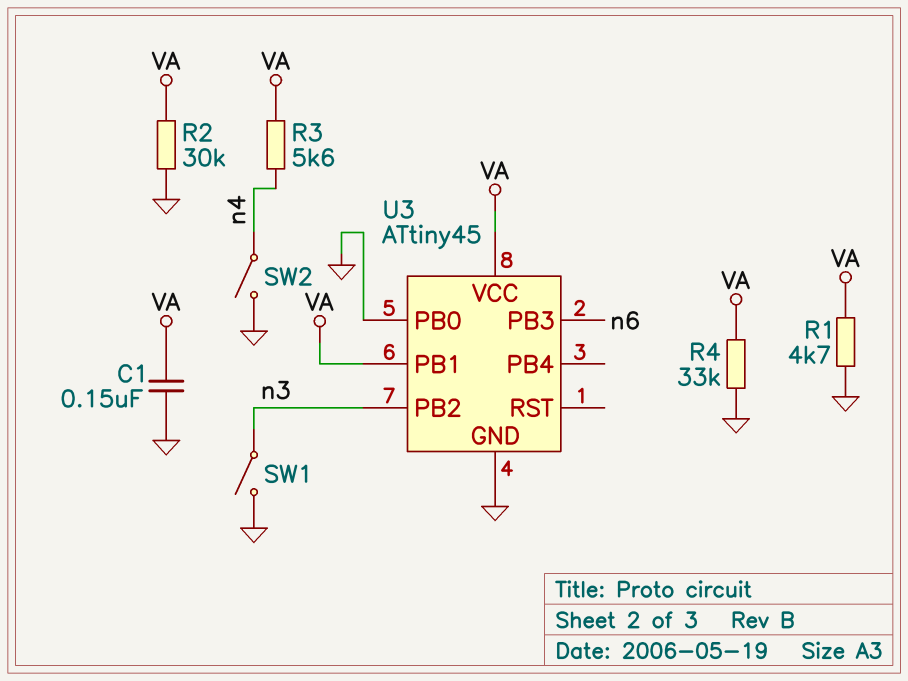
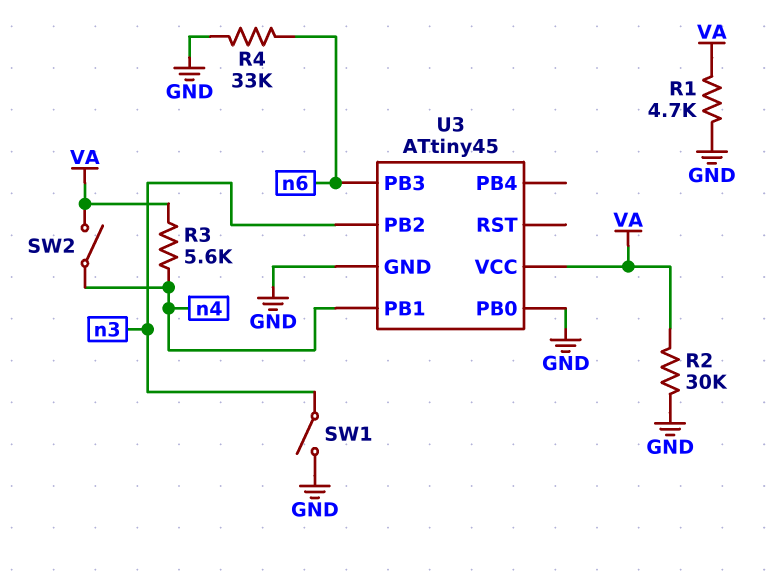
C1: 150nF (GND, VA) -> none
R4: 33k (GND, VA) -> 33k (GND, n6)
SW2: switch (GND, n4) -> switch (VA, n4)
U3 pin PB1: VA -> n4

